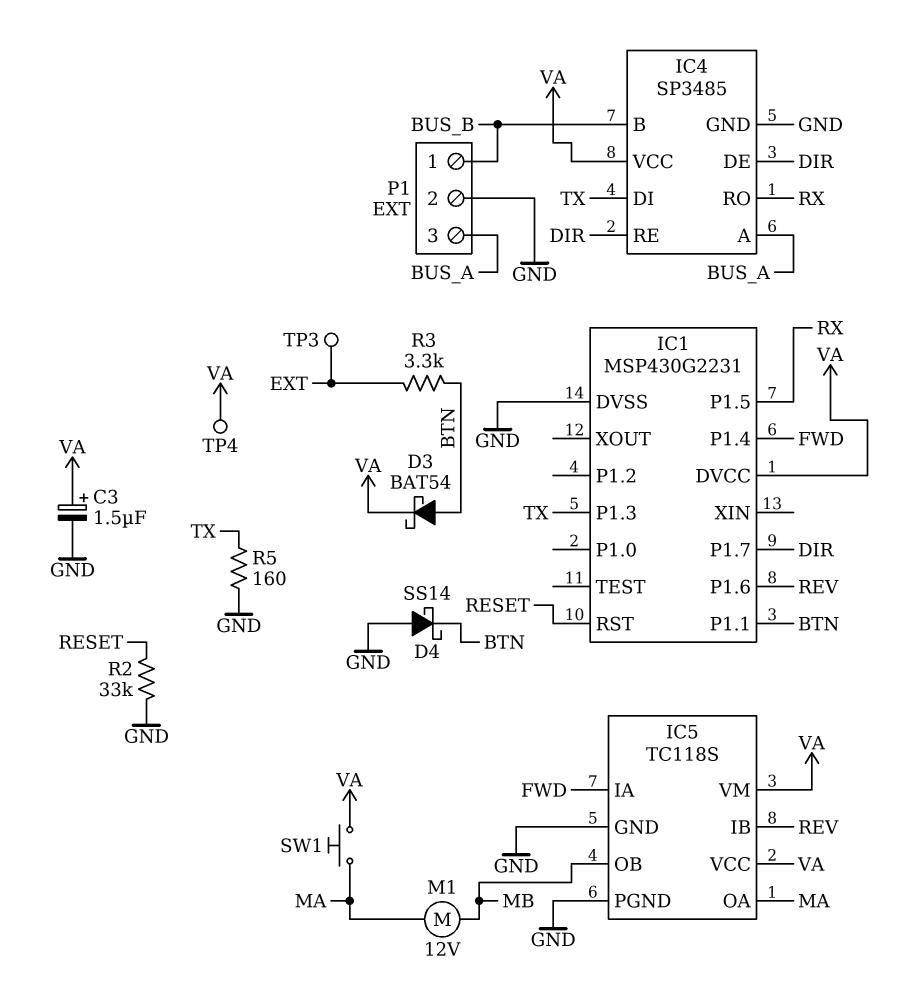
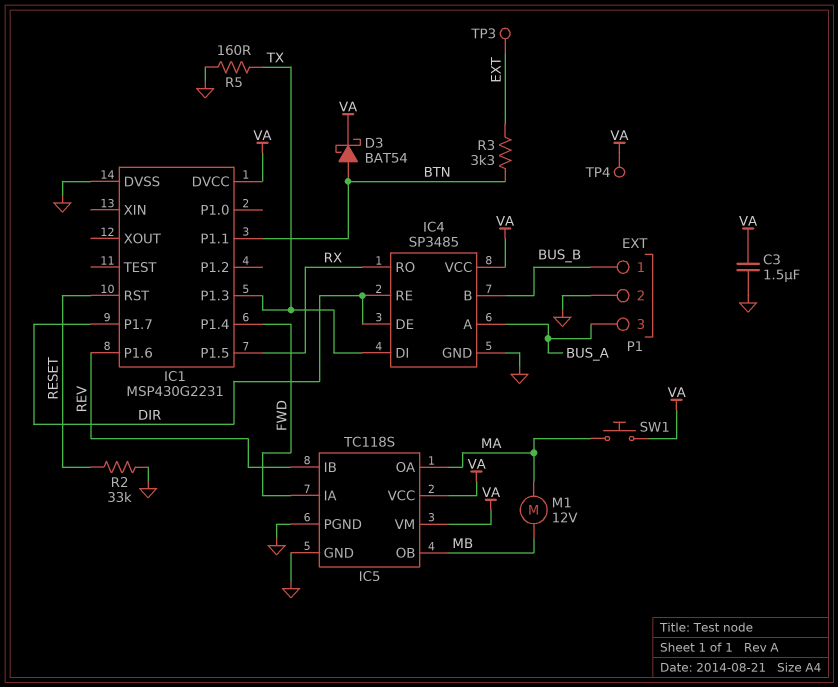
C3: 1.5uF (plus VA, minus GND) -> 1.5uF (GND, VA)
D4: schottky SS14 (A GND, K BTN) -> none

